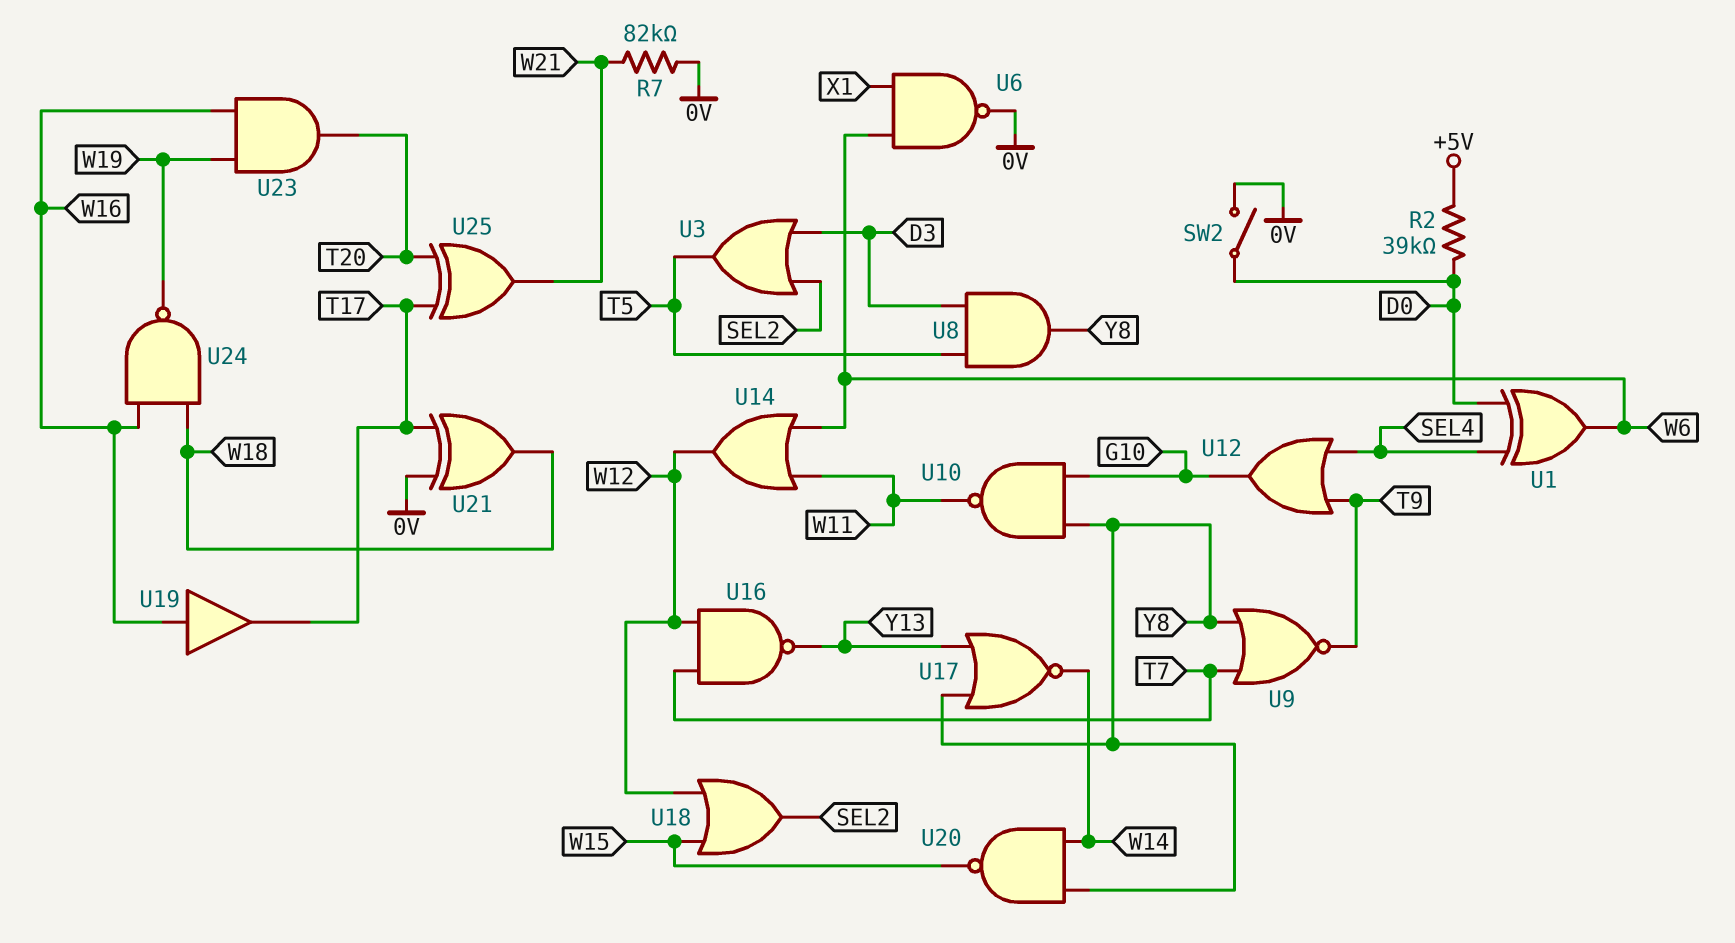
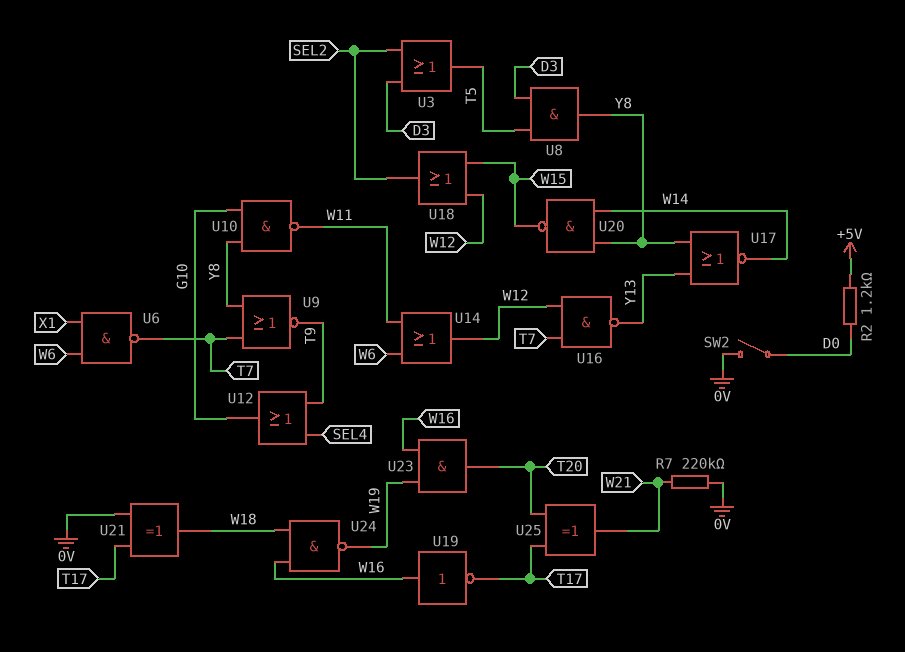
R2: 39k (+5V, D0) -> 1.2k (+5V, D0)
R7: 82k (0V, W21) -> 220k (0V, W21)
U1: XOR (in D0, in SEL4, out W6) -> none
U6: NAND (in W6, in X1, out 0V) -> NAND (in W6, in X1, out T7)
U19: buffer (in W16, out T17) -> NOT (in W16, out T17)

